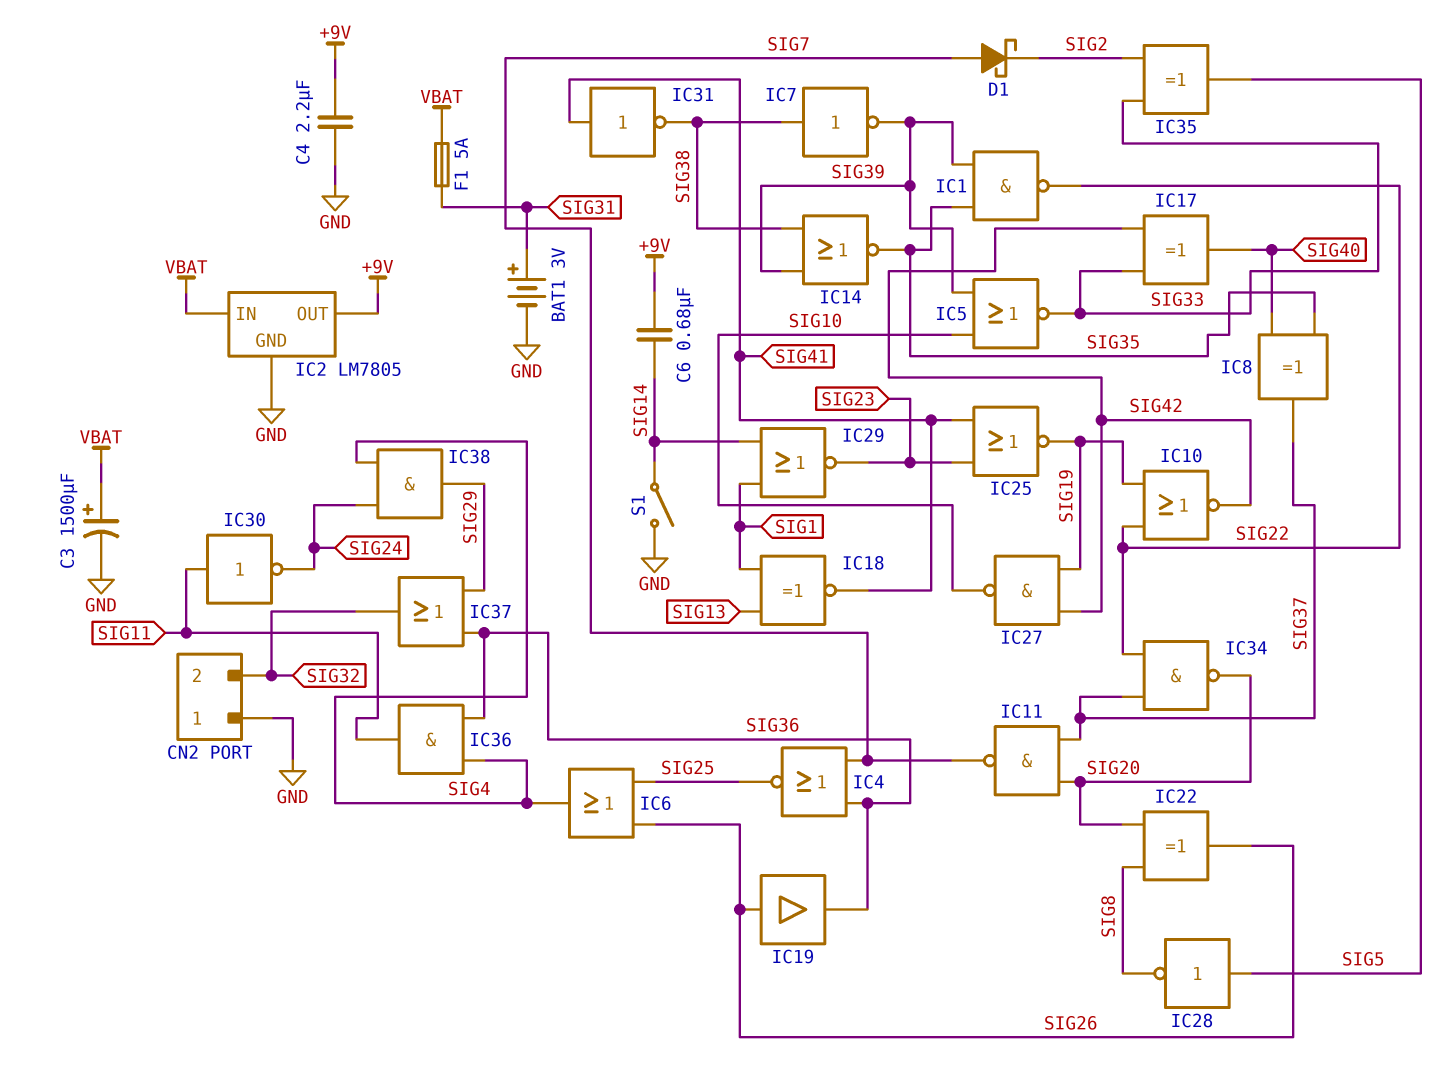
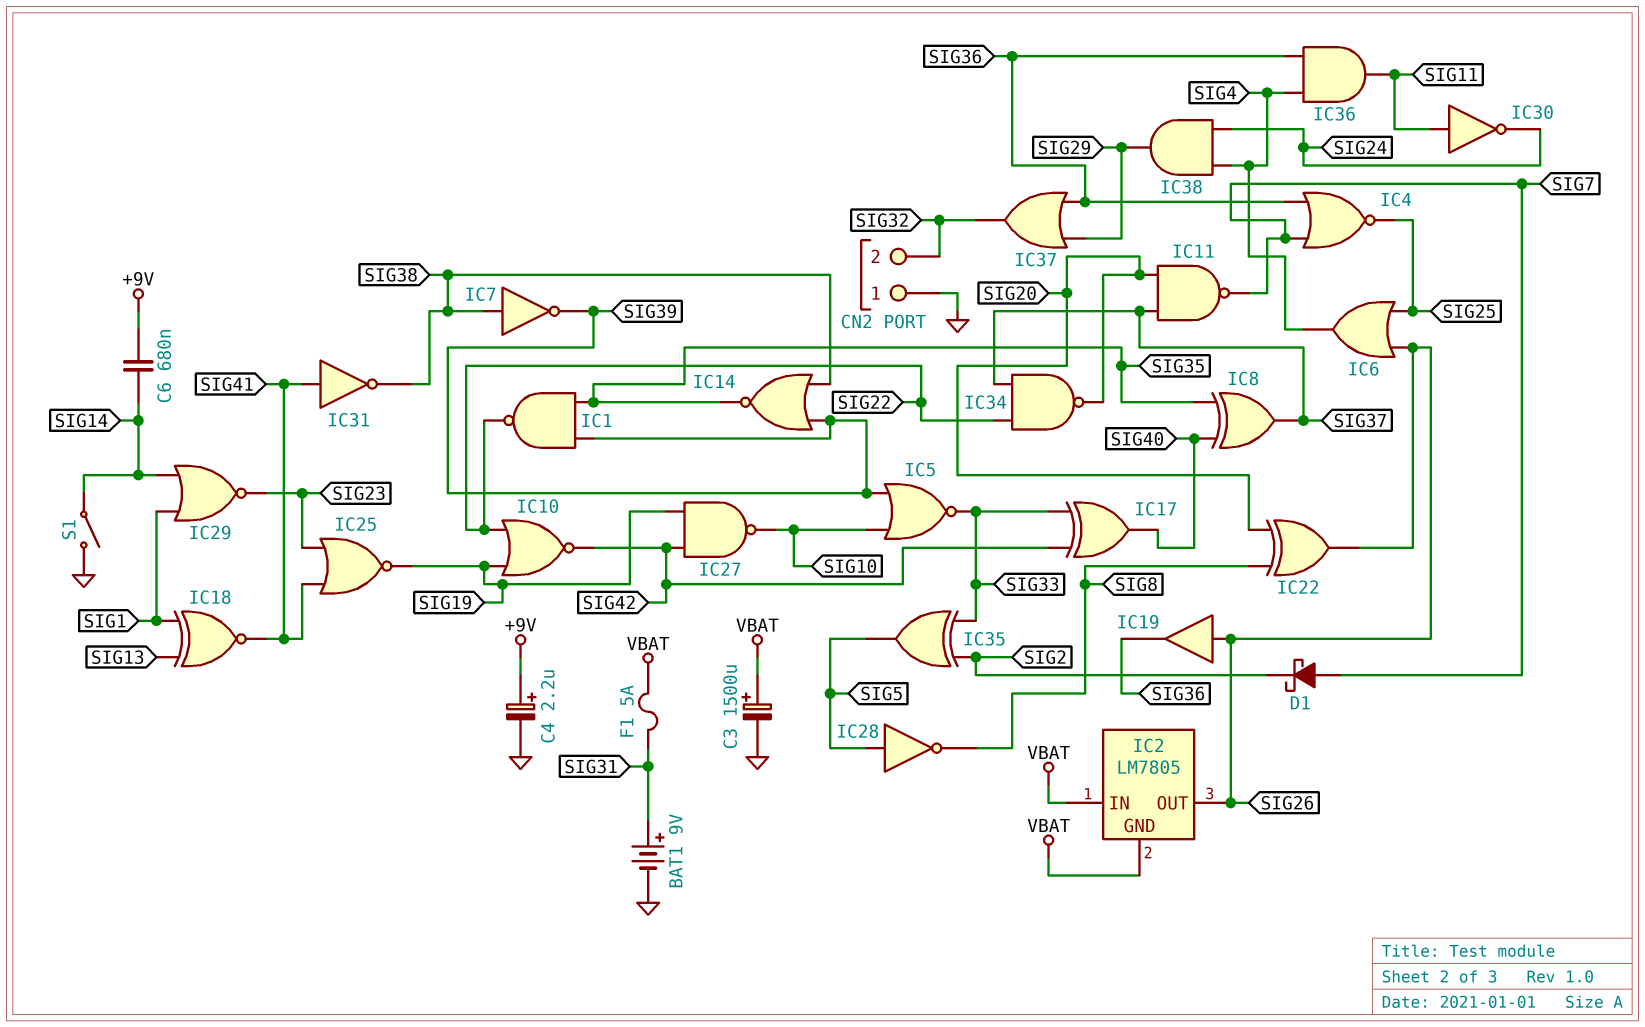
BAT1: 3V (plus SIG31, minus GND) -> 9V (plus SIG31, minus GND)
C4: 2.2uF (+9V, GND) -> 2.2uF (plus +9V, minus GND)
IC2 pin GND: GND -> VBAT
IC2 pin OUT: +9V -> SIG26

